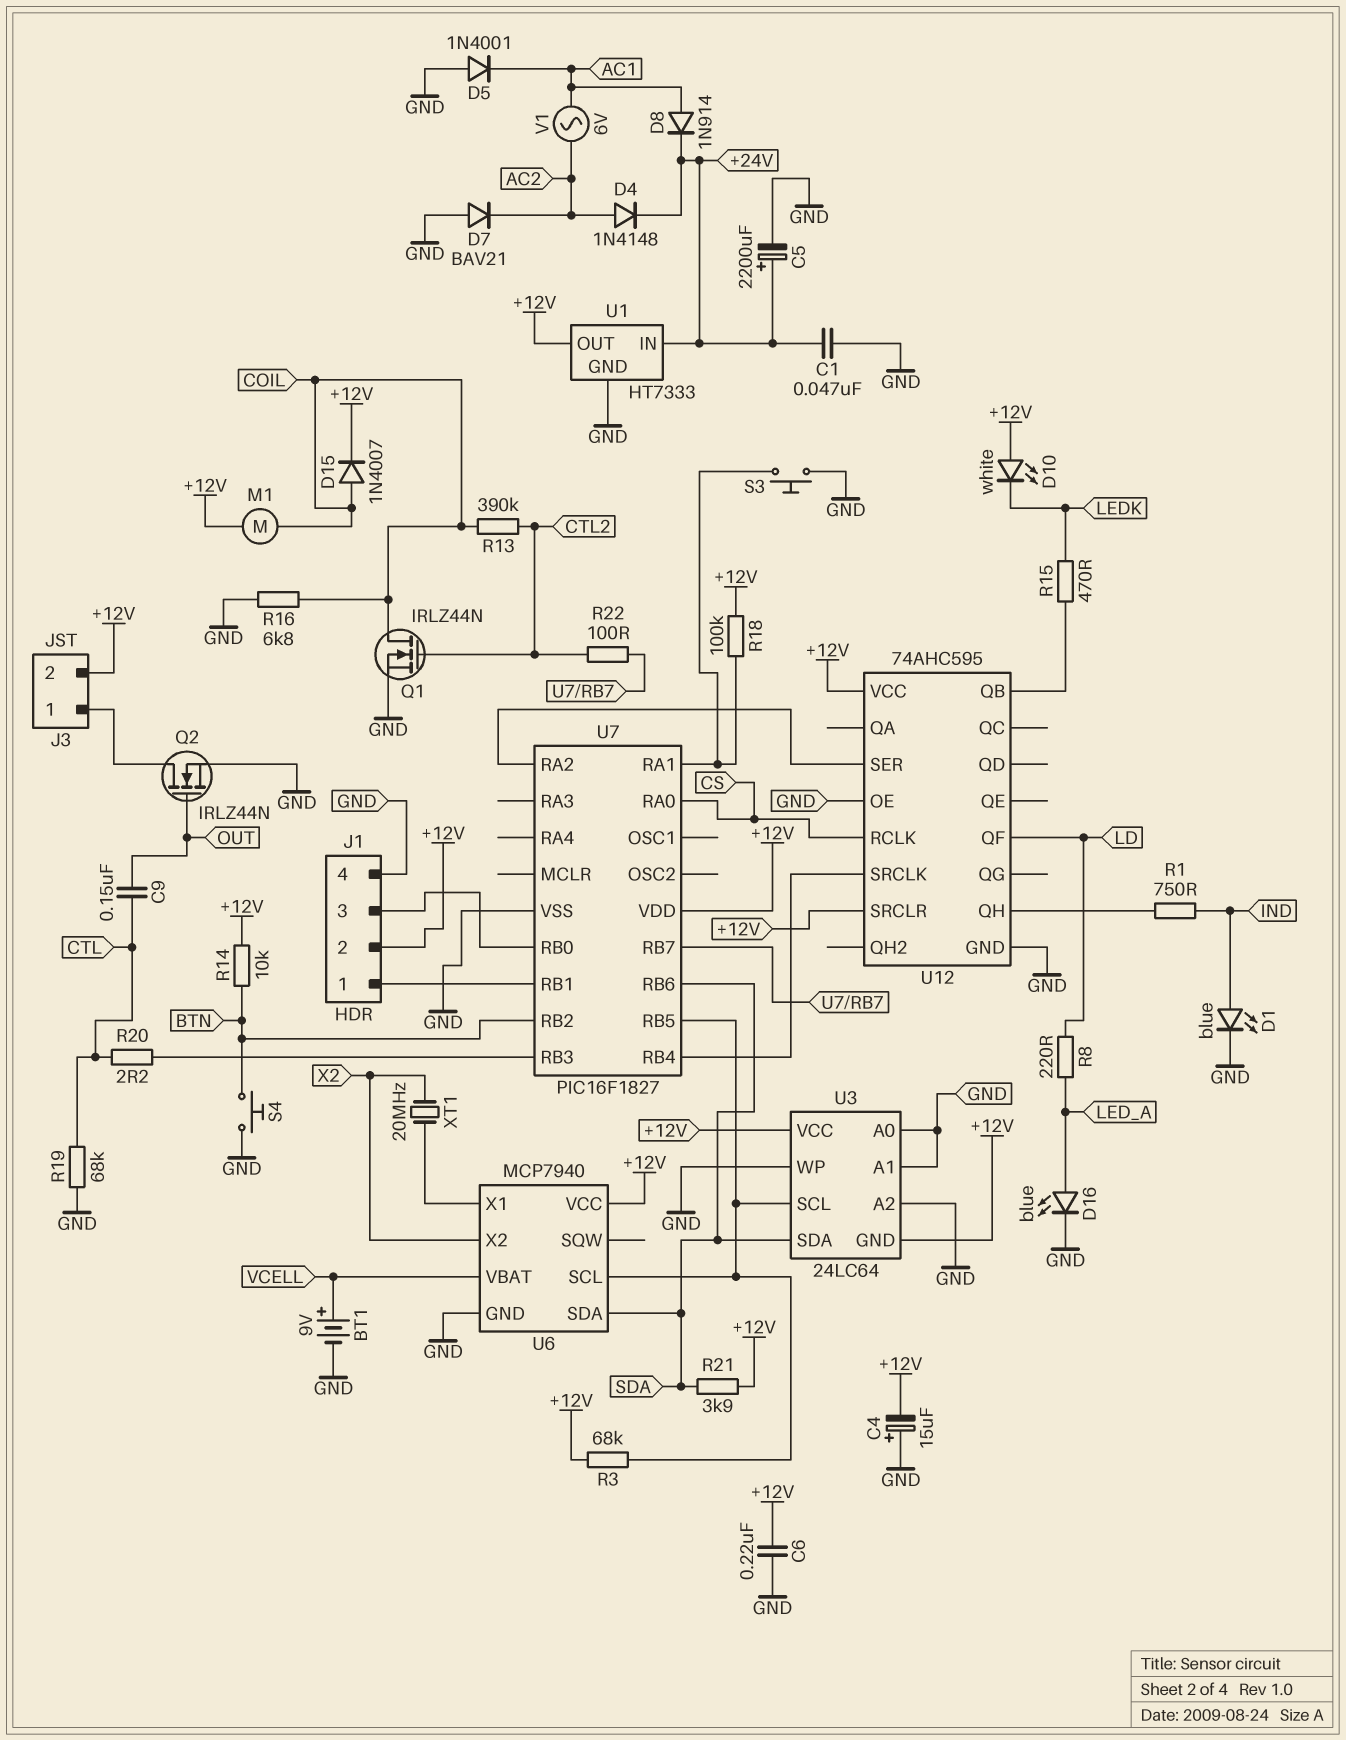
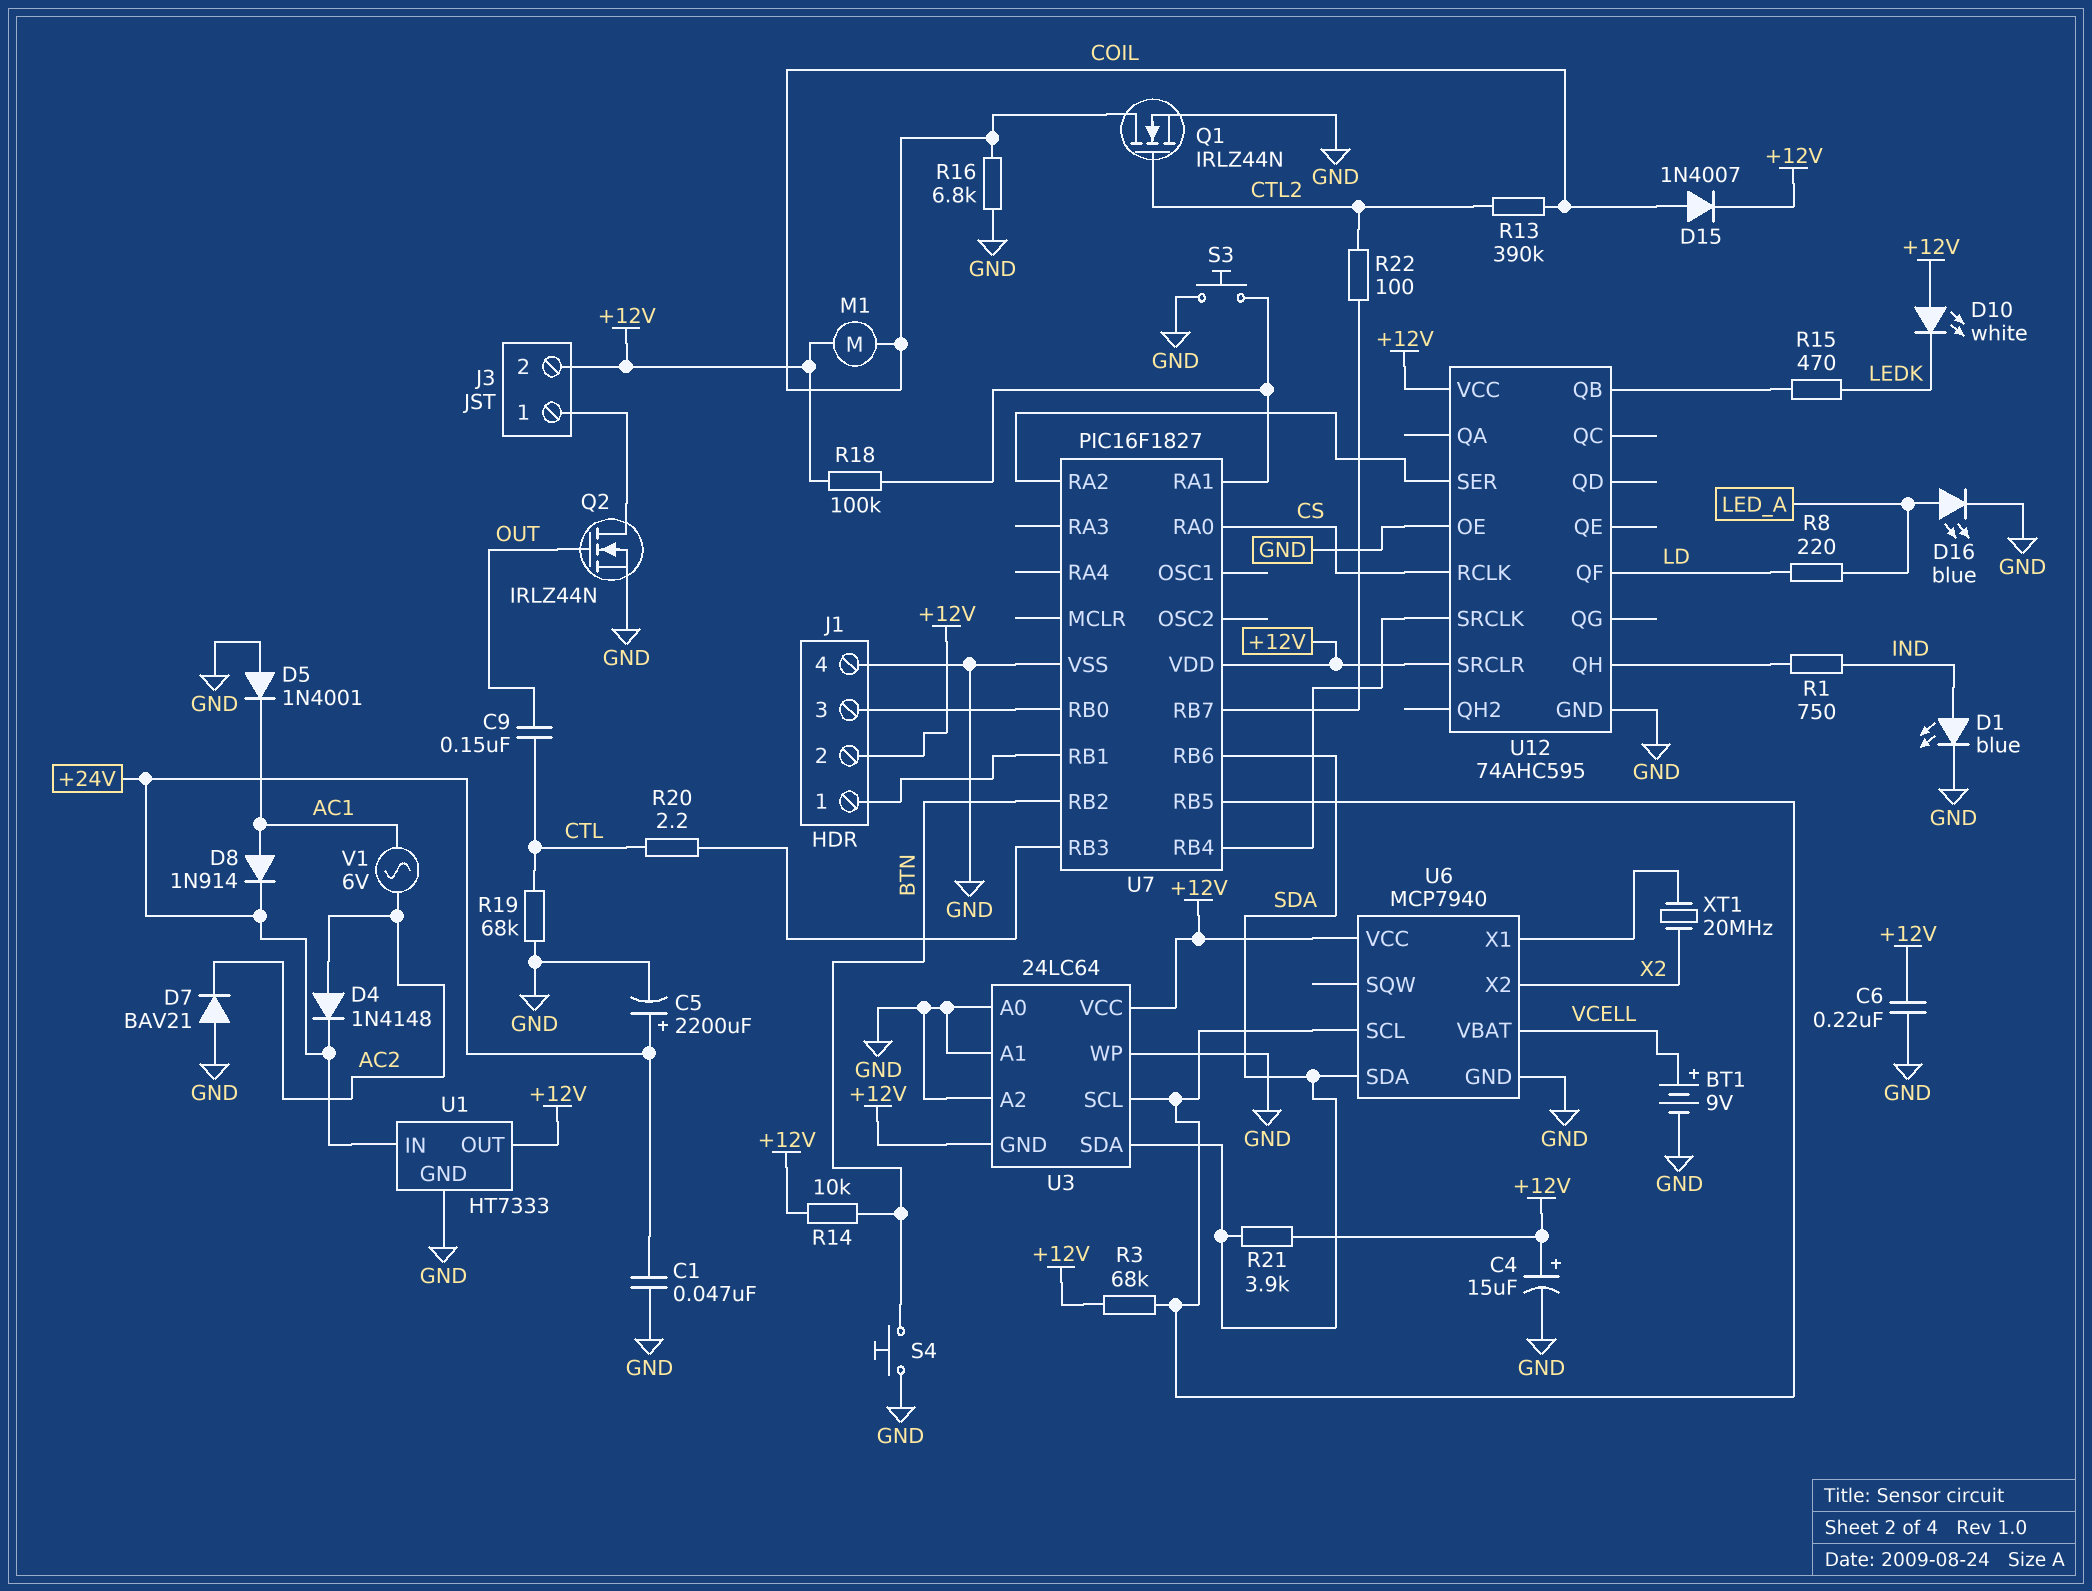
C4: 15uF (plus GND, minus +12V) -> 15uF (plus +12V, minus GND)

